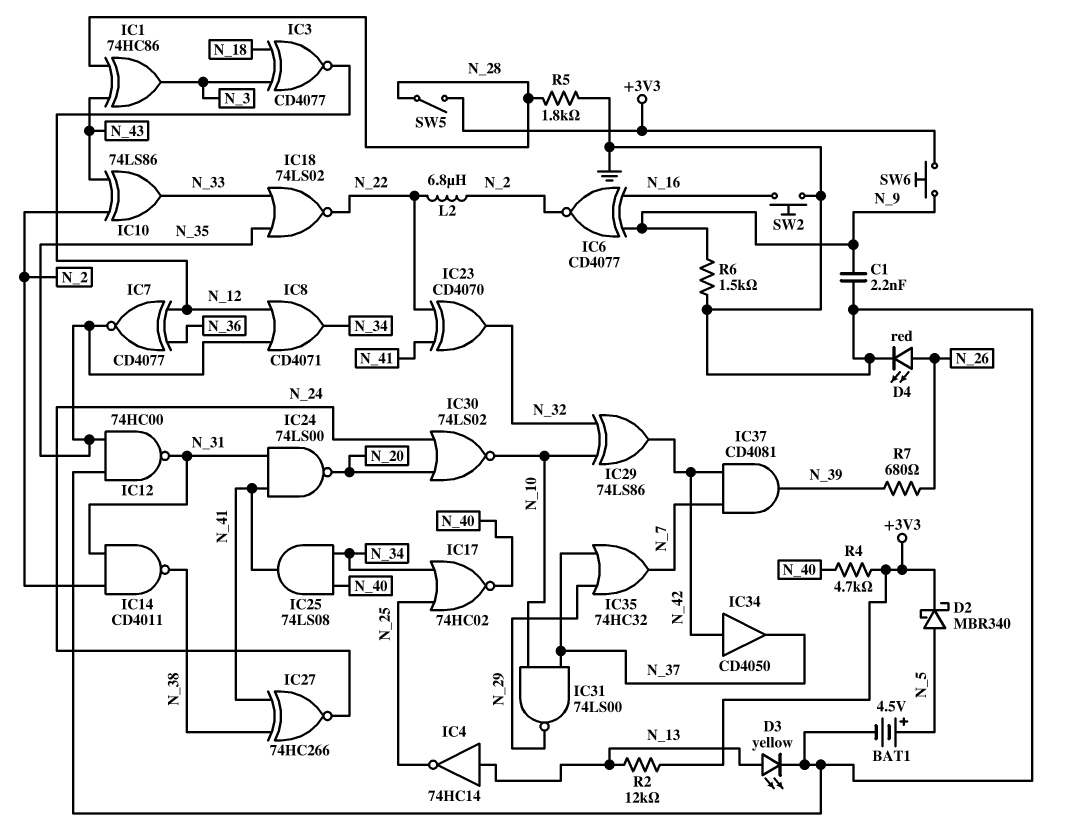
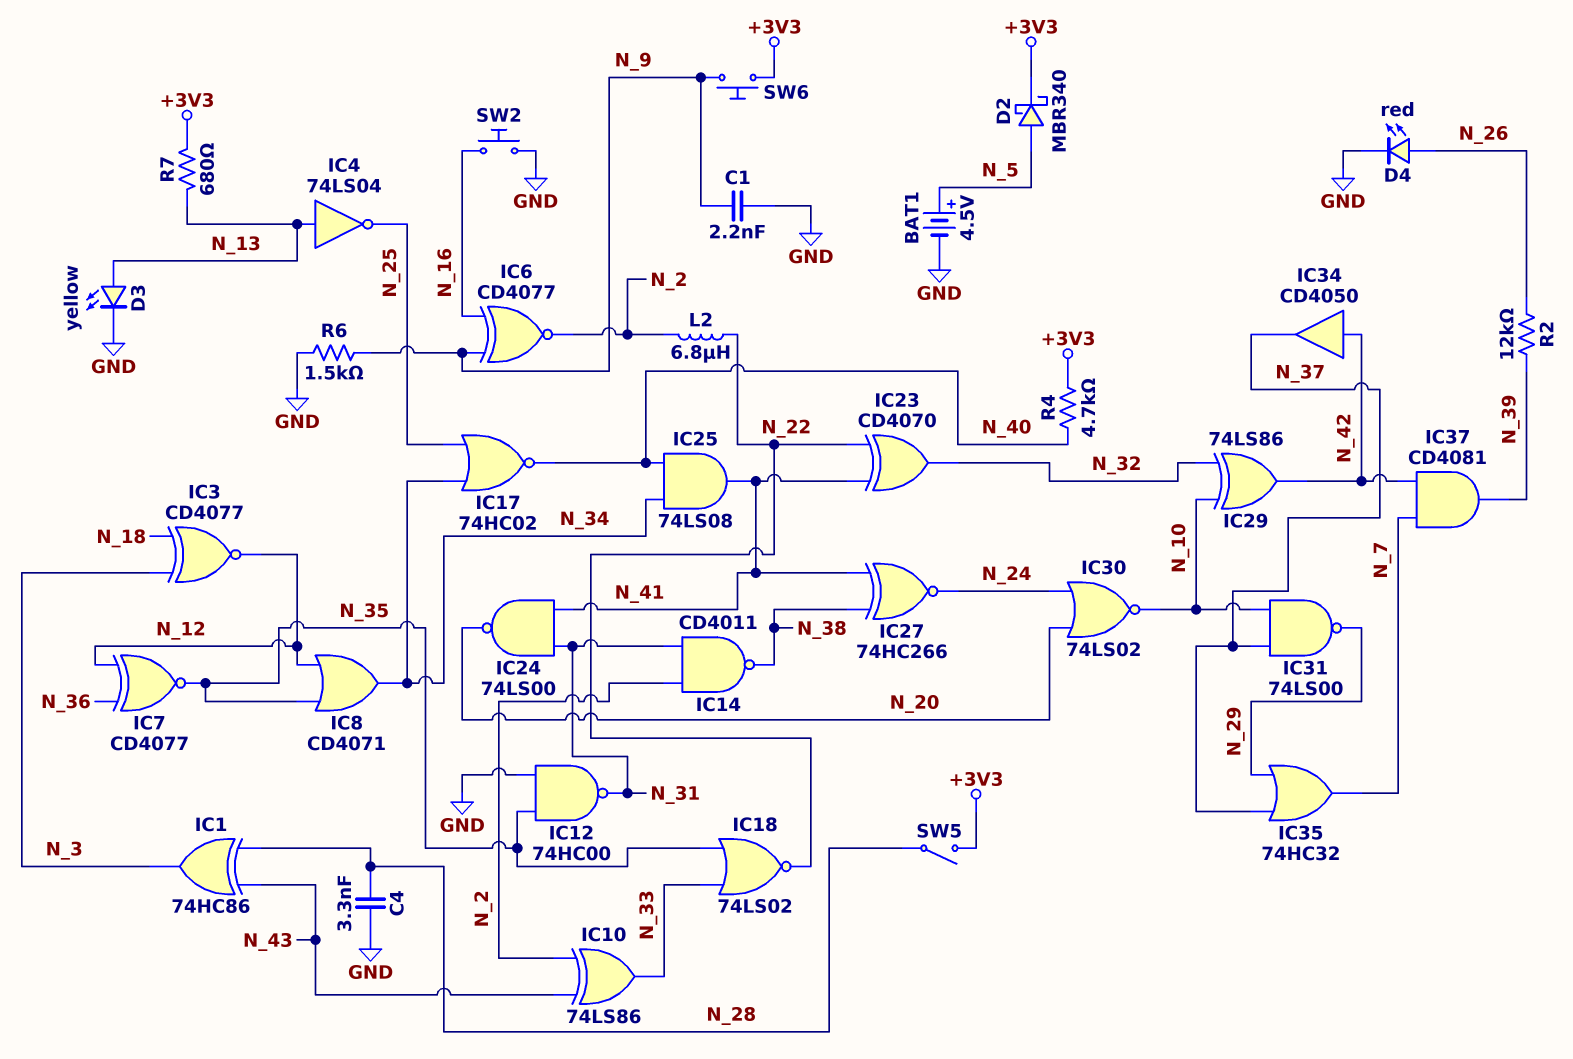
C4: none -> 3.3nF (GND, N_28)
IC4: NOT 74HC14 (in N_13, out N_25) -> NOT 74LS04 (in N_13, out N_25)
R2: 12k (+3V3, N_13) -> 12k (N_26, N_39)
R5: 1.8k (GND, N_28) -> none
R7: 680 (N_26, N_39) -> 680 (+3V3, N_13)

